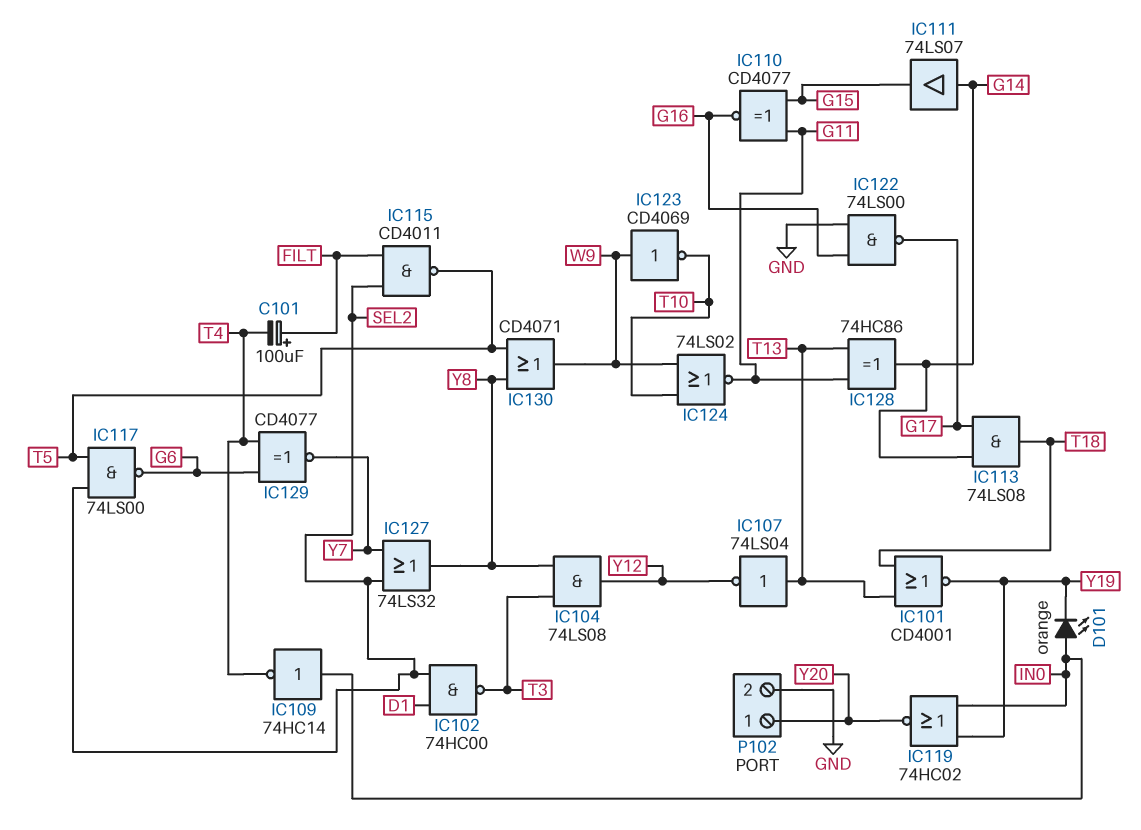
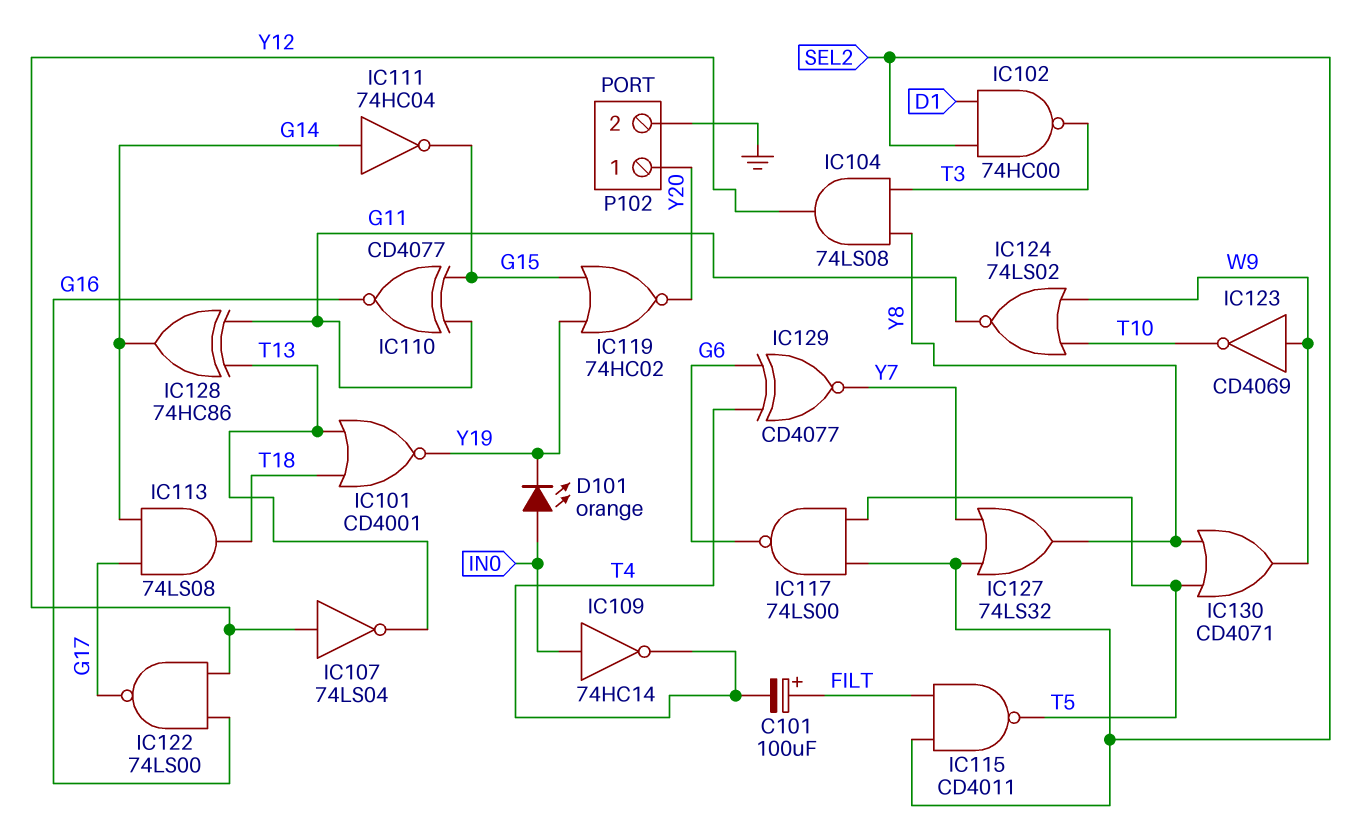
IC107: NOT 74LS04 (in T13, out Y12) -> NOT 74LS04 (in Y12, out T13)
IC111: buffer 74LS07 (in G14, out G15) -> NOT 74HC04 (in G14, out G15)
IC119: NOR 74HC02 (in IN0, in Y19, out Y20) -> NOR 74HC02 (in G15, in Y19, out Y20)
IC122: NAND 74LS00 (in G16, in GND, out G17) -> NAND 74LS00 (in G16, in Y12, out G17)

